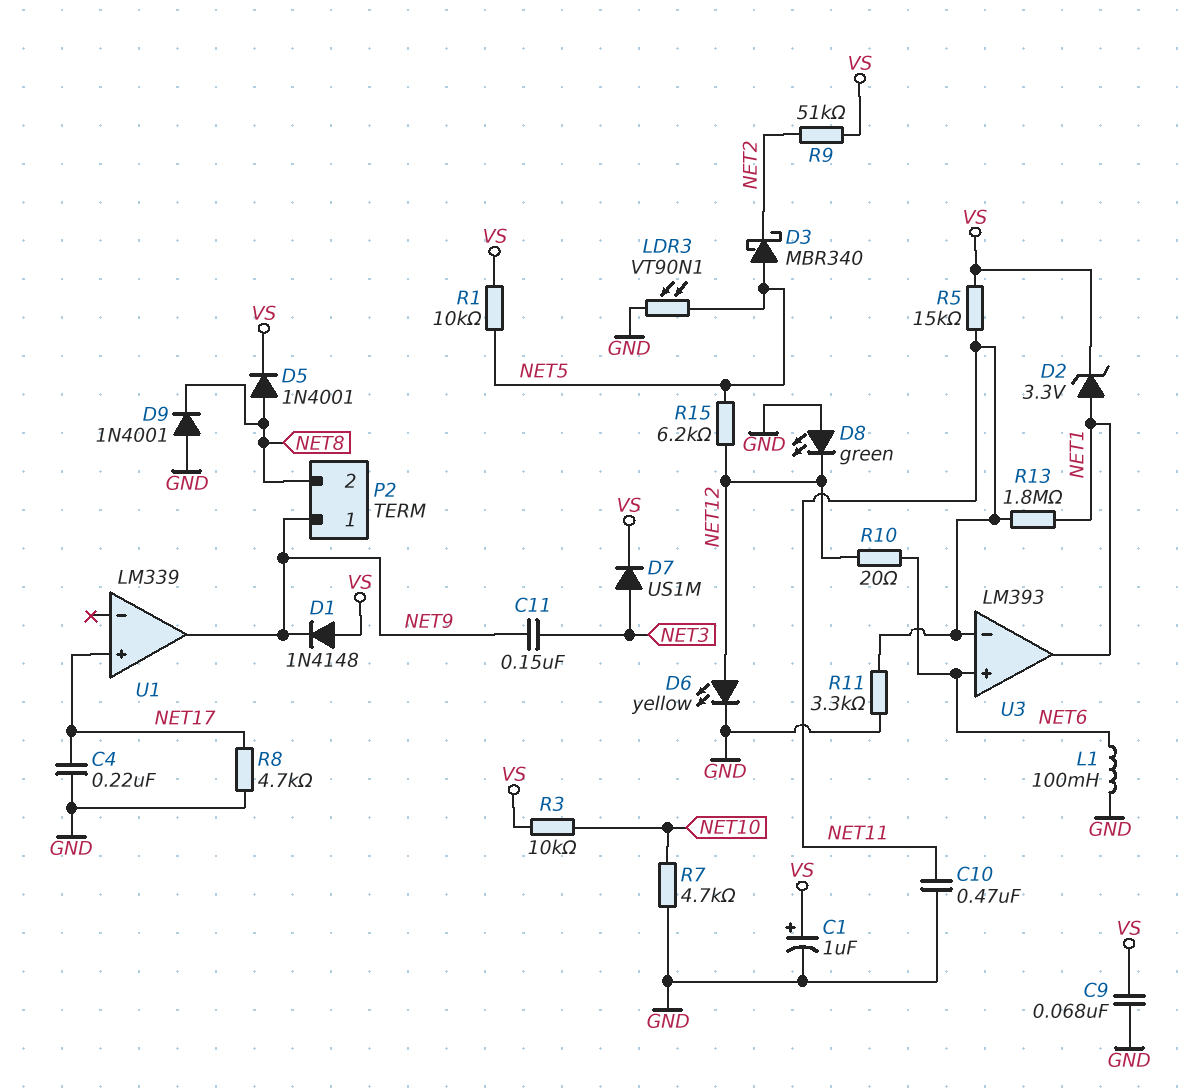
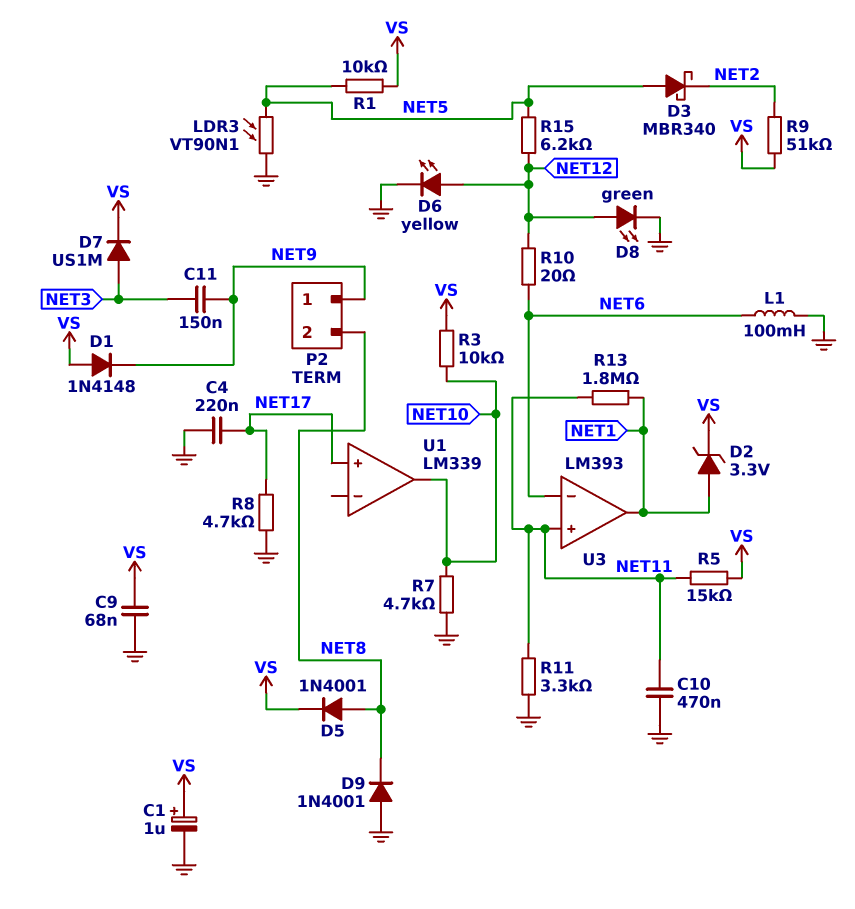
D8: LED green (A GND, K NET12) -> LED green (A NET12, K GND)
U1 pin out: NET9 -> NET10
U3 pin in+: NET6 -> NET11
U3 pin in-: NET11 -> NET6

